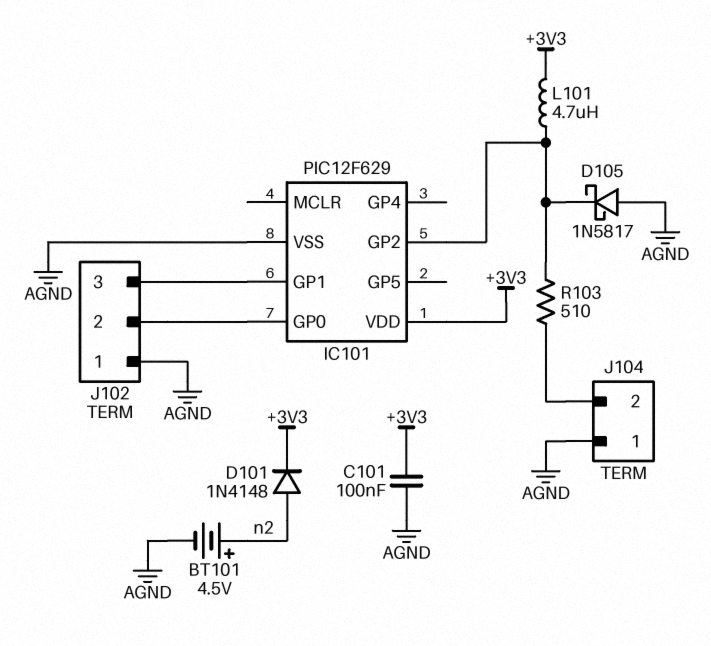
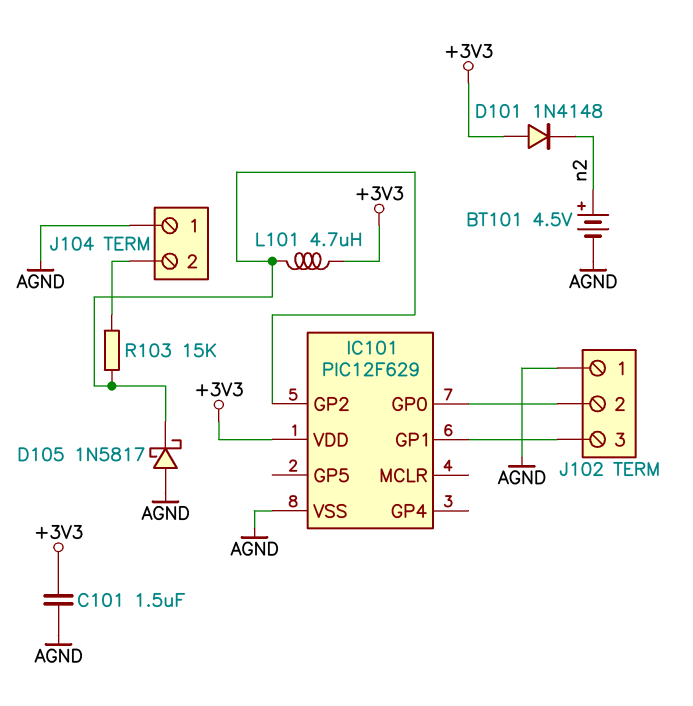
C101: 100nF (+3V3, AGND) -> 1.5uF (+3V3, AGND)
D101: diode 1N4148 (A n2, K +3V3) -> diode 1N4148 (A +3V3, K n2)
R103: 510 (IC101/GP2, J104/2) -> 15k (IC101/GP2, J104/2)

